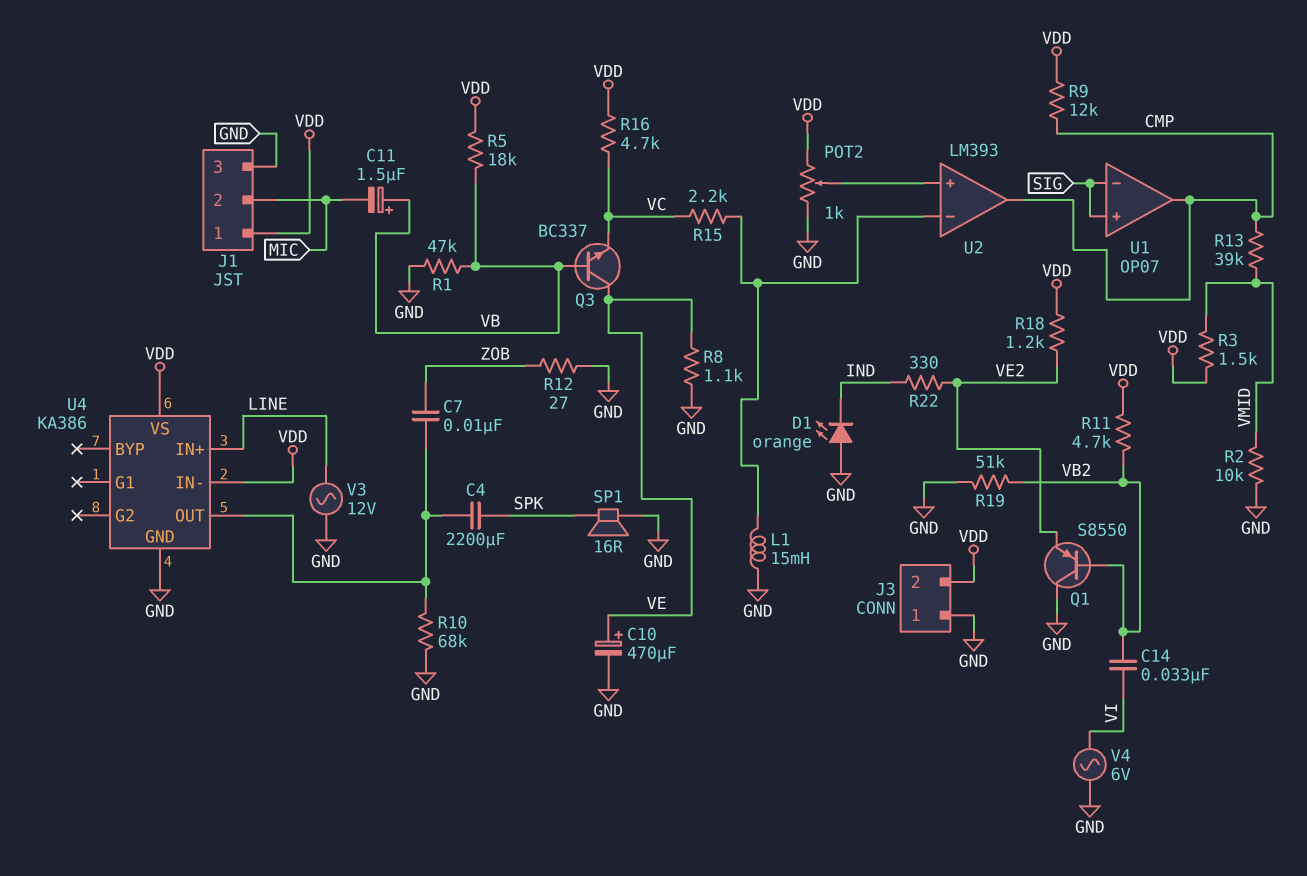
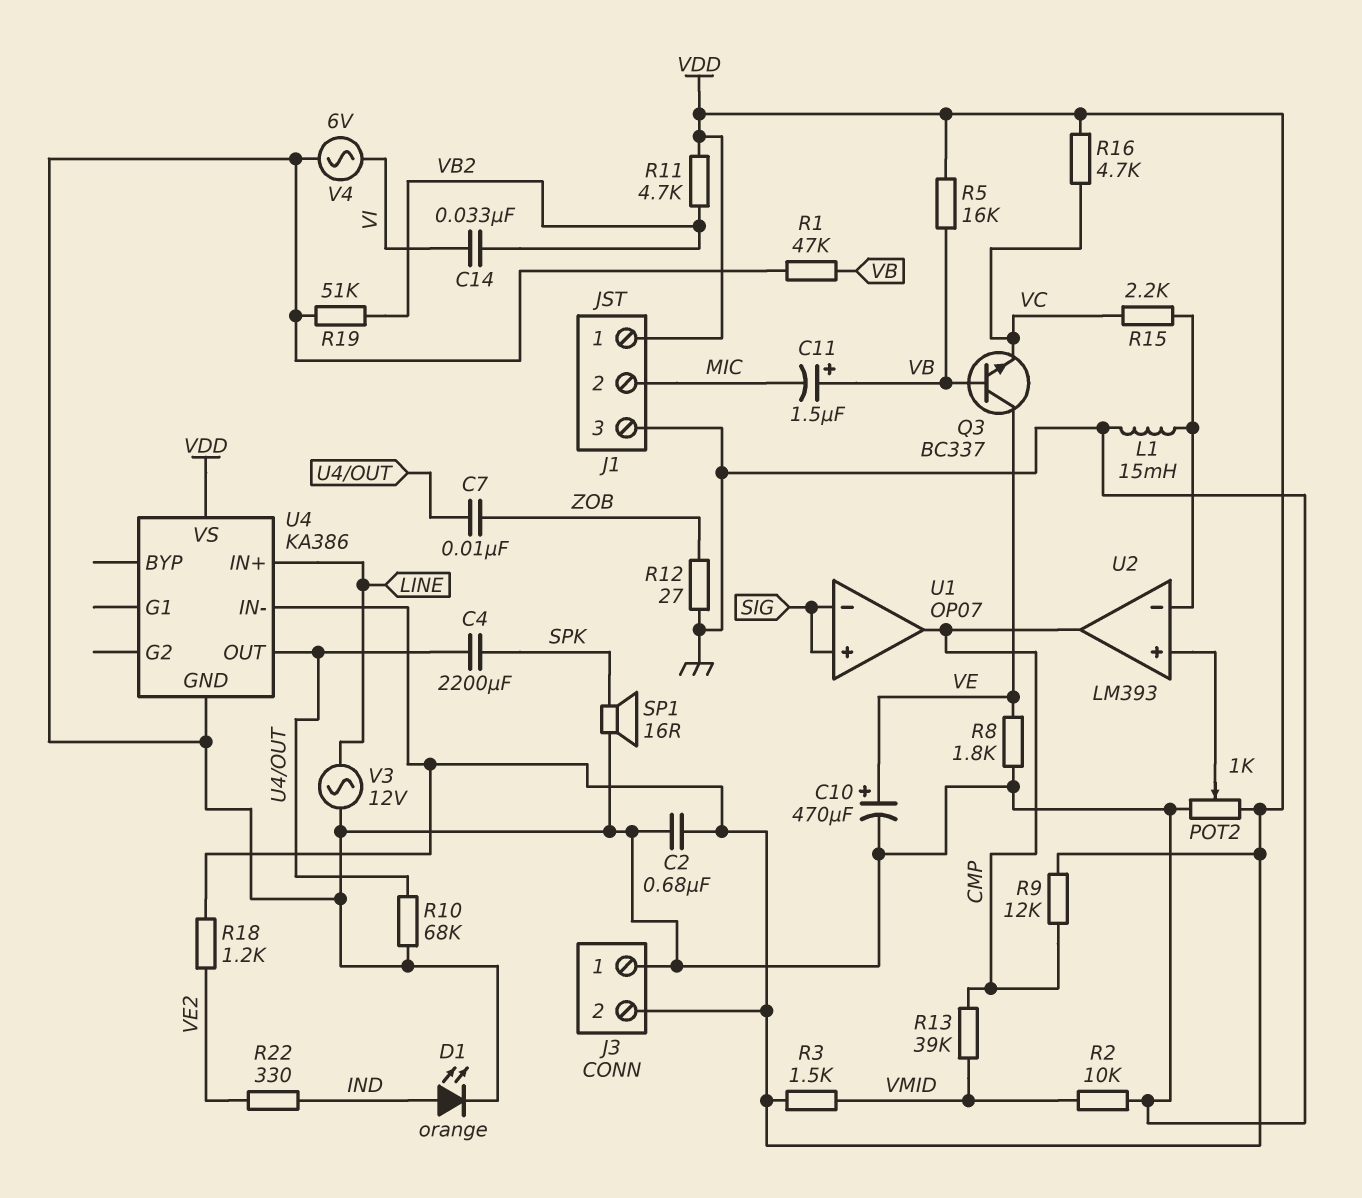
C2: none -> 680nF (GND, VDD)
D1: LED orange (A GND, K IND) -> LED orange (A IND, K GND)
Q1: PNP S8550 (B VB2, C GND, E VE2) -> none
R5: 18k (VB, VDD) -> 16k (VB, VDD)
R8: 1.1k (GND, VE) -> 1.8k (GND, VE)

